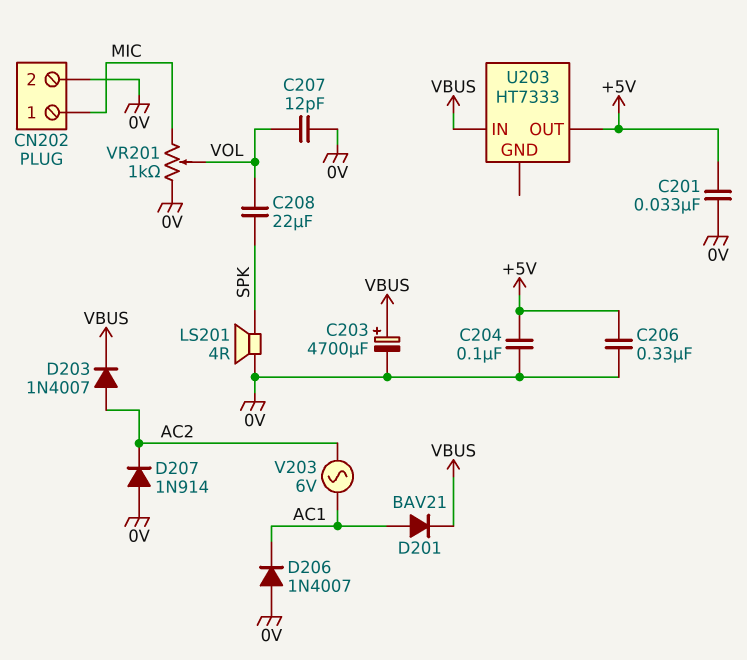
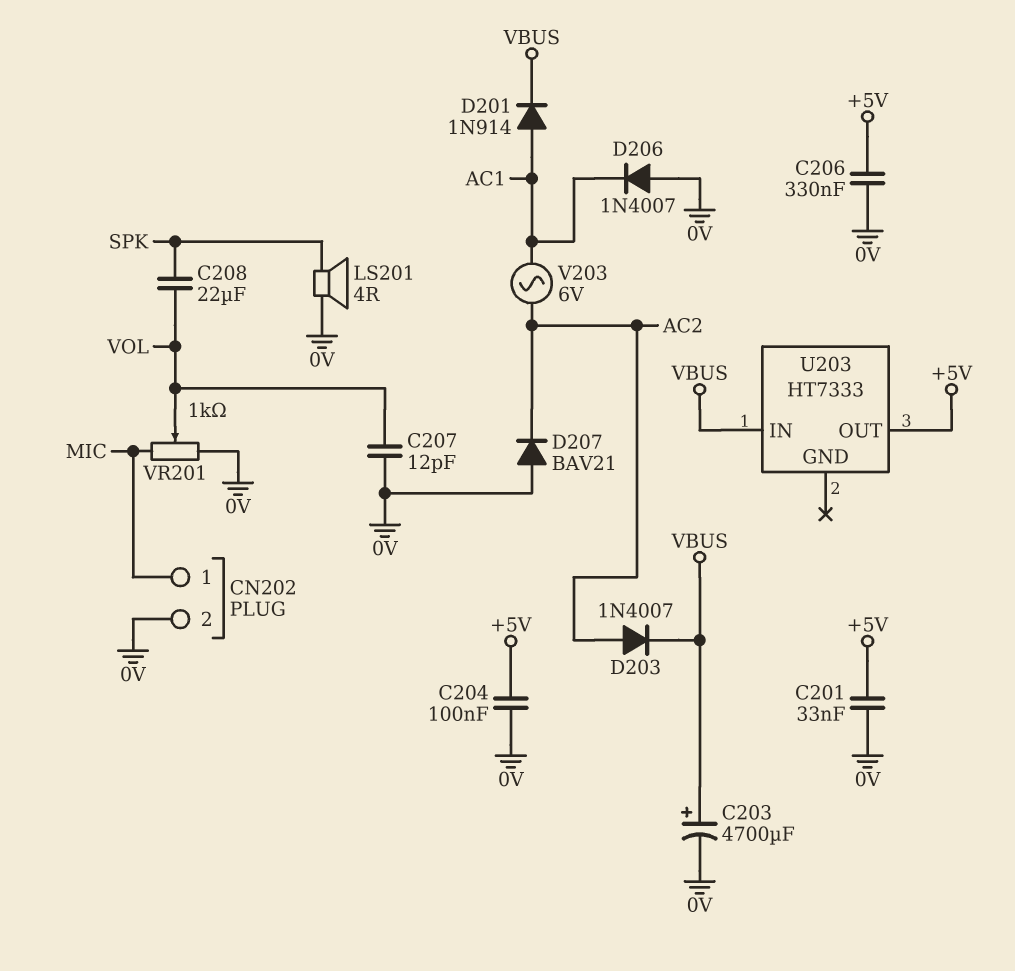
D201: diode BAV21 (A AC1, K VBUS) -> diode 1N914 (A AC1, K VBUS)
D207: diode 1N914 (A 0V, K AC2) -> diode BAV21 (A 0V, K AC2)

